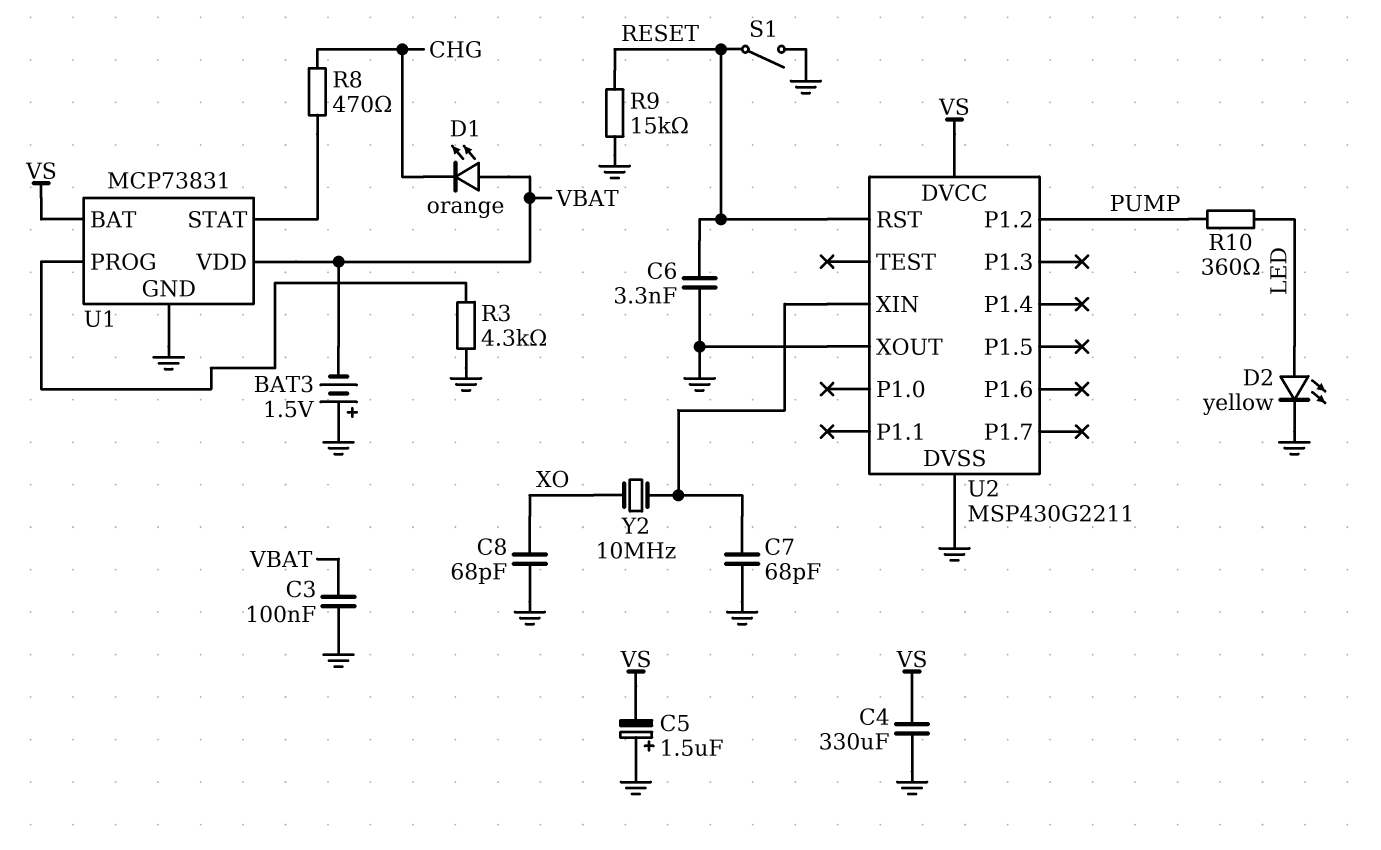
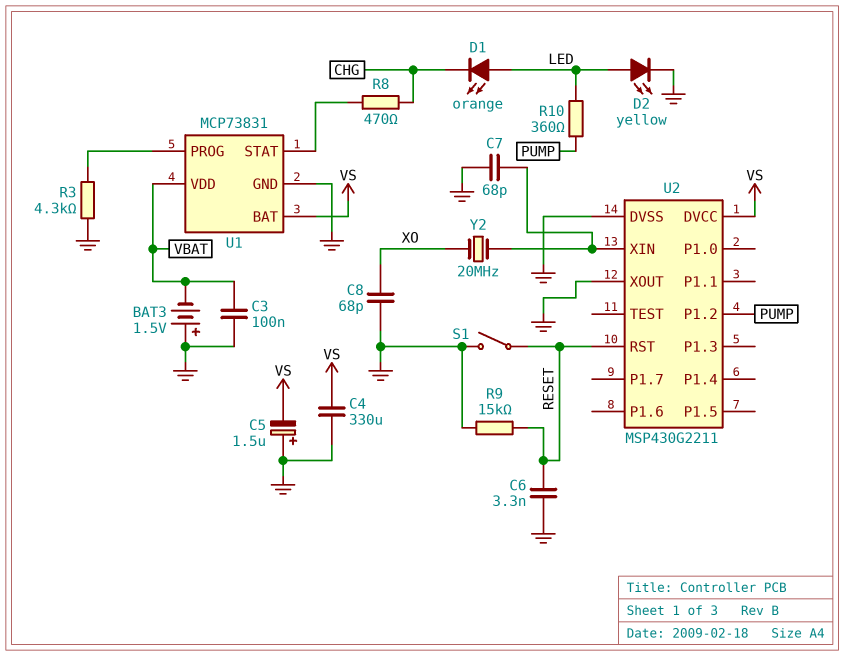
D1: LED orange (A VBAT, K CHG) -> LED orange (A LED, K CHG)
Y2: 10MHz (U2/XIN, XO) -> 20MHz (U2/XIN, XO)

